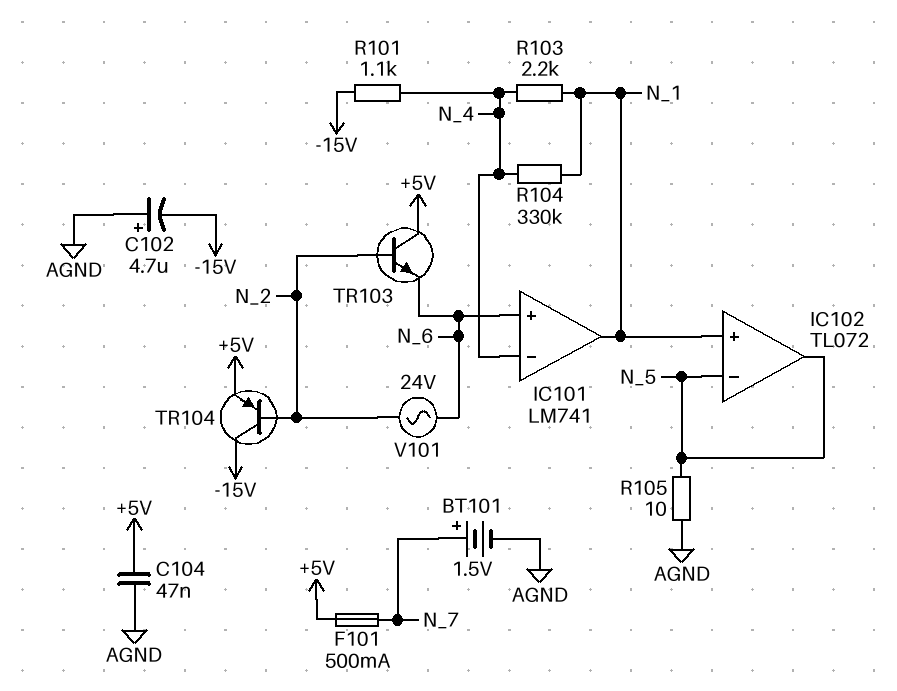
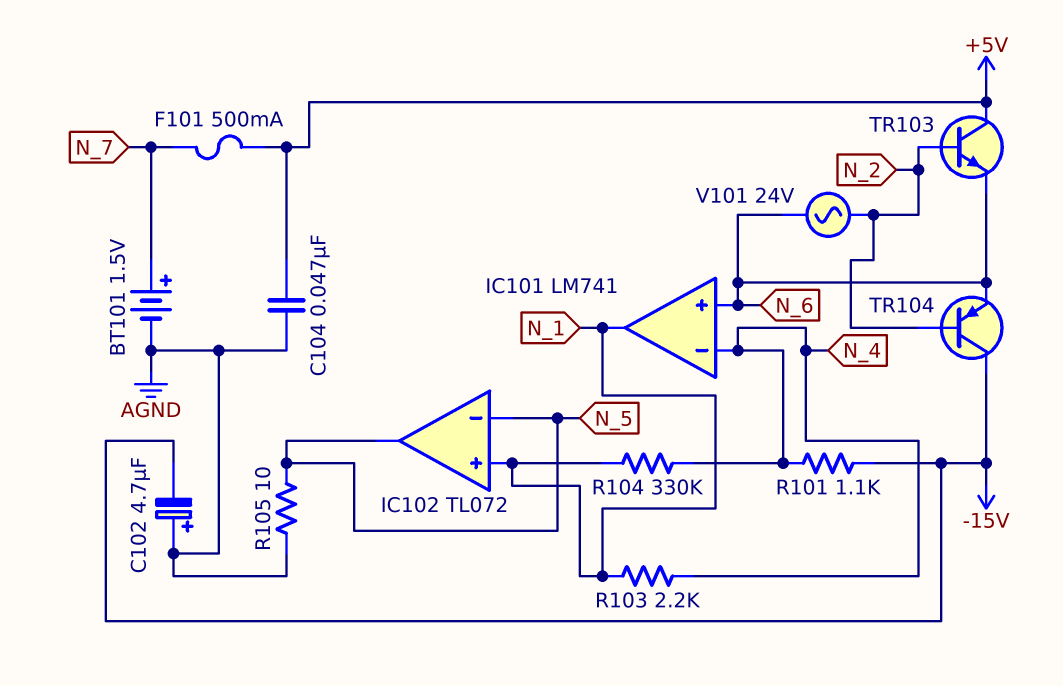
TR104: PNP (B N_2, C -15V, E +5V) -> PNP (B N_2, C -15V, E N_6)

